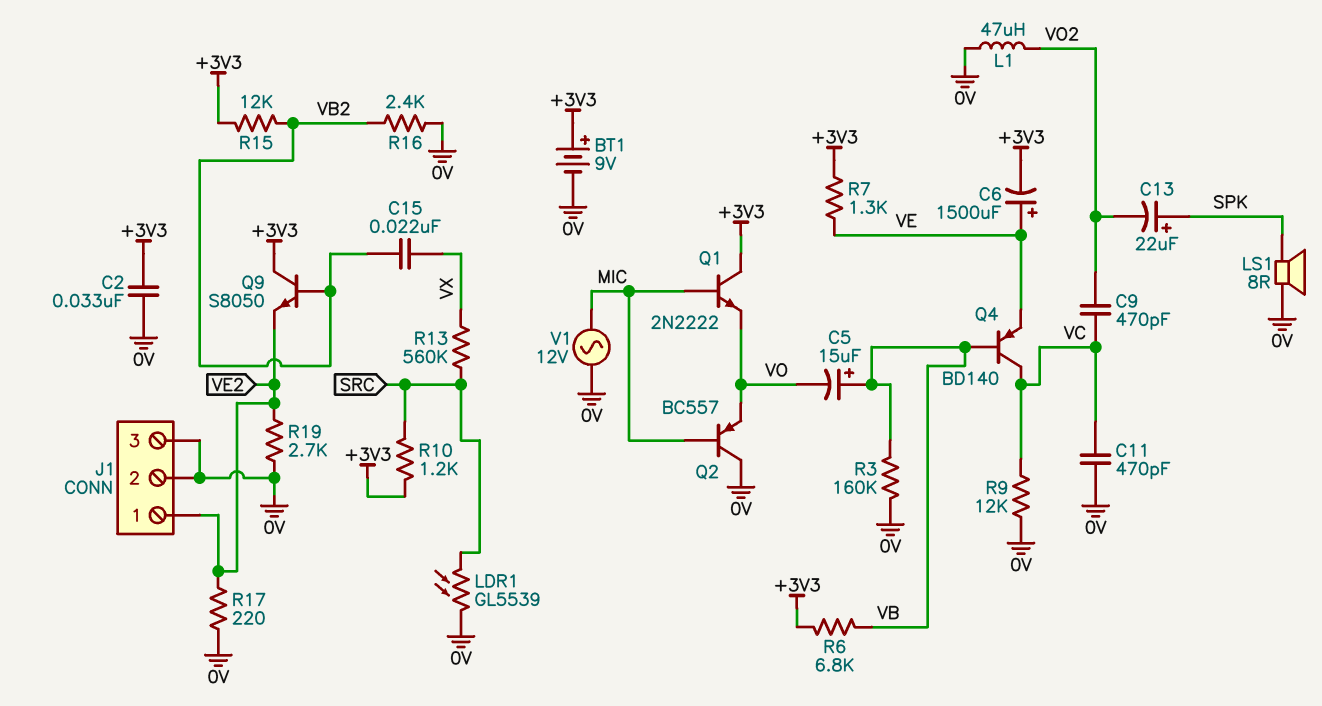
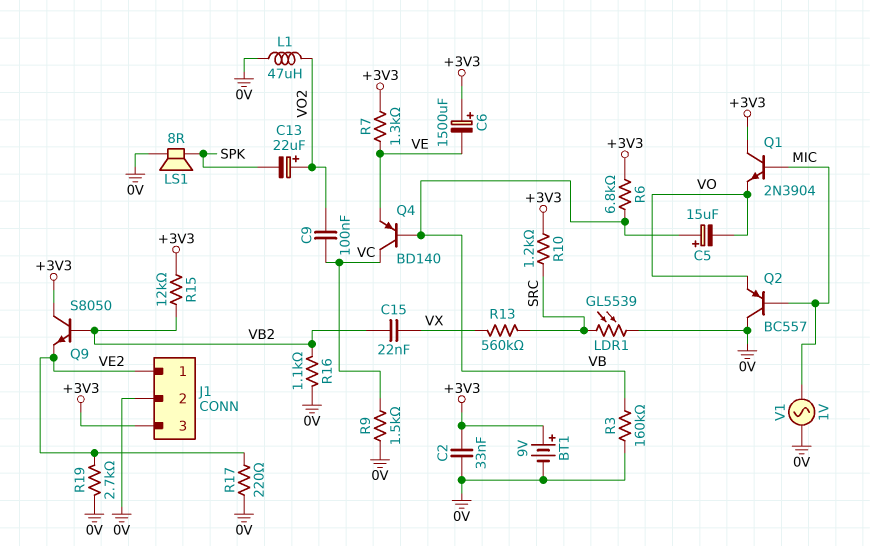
C6: 1500uF (plus VE, minus +3V3) -> 1500uF (plus +3V3, minus VE)
C9: 470pF (VC, VO2) -> 100nF (VC, VO2)
C11: 470pF (0V, VC) -> none
C13: 22uF (plus SPK, minus VO2) -> 22uF (plus VO2, minus SPK)
J1 pin 3: 0V -> +3V3
Q1: NPN 2N2222 (B MIC, C +3V3, E VO) -> NPN 2N3904 (B MIC, C +3V3, E VO)
R9: 12k (0V, VC) -> 1.5k (0V, VC)
R16: 2.4k (0V, VB2) -> 1.1k (0V, VB2)
V1: AC 12V (0V, MIC) -> AC 1V (0V, MIC)

